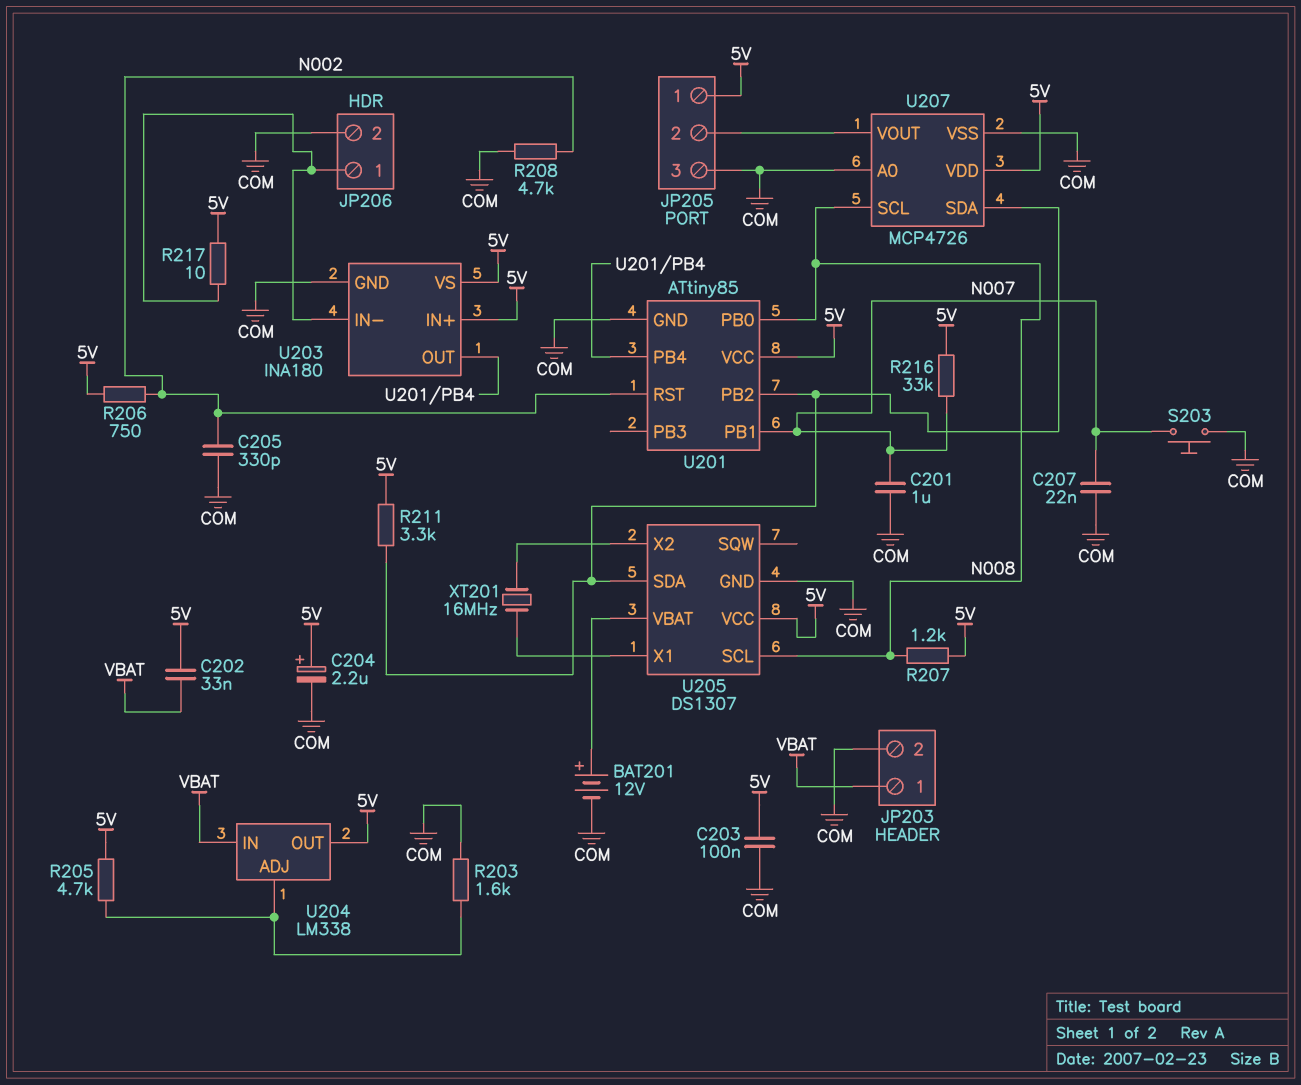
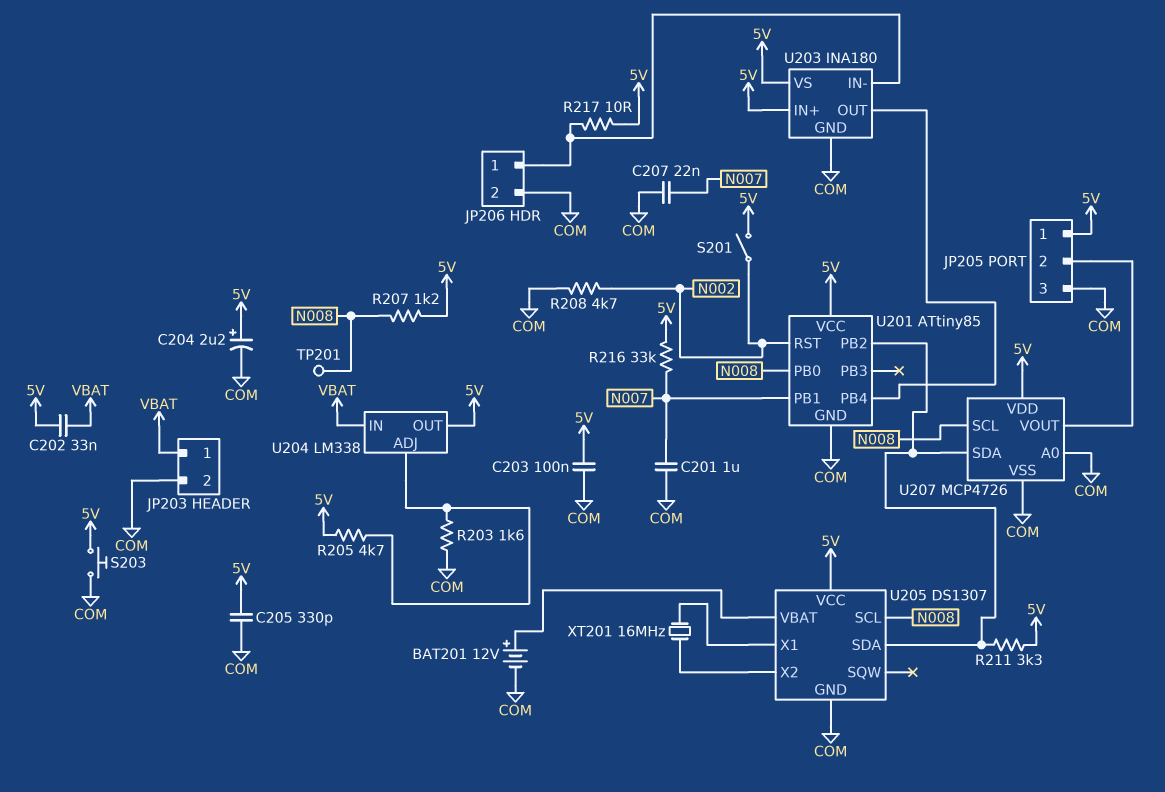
C205: 330pF (COM, N002) -> 330pF (5V, COM)
R206: 750 (5V, N002) -> none
S201: none -> switch (5V, N002)
S203: button (COM, N007) -> button (5V, COM)
TP201: none -> test point (N008)

